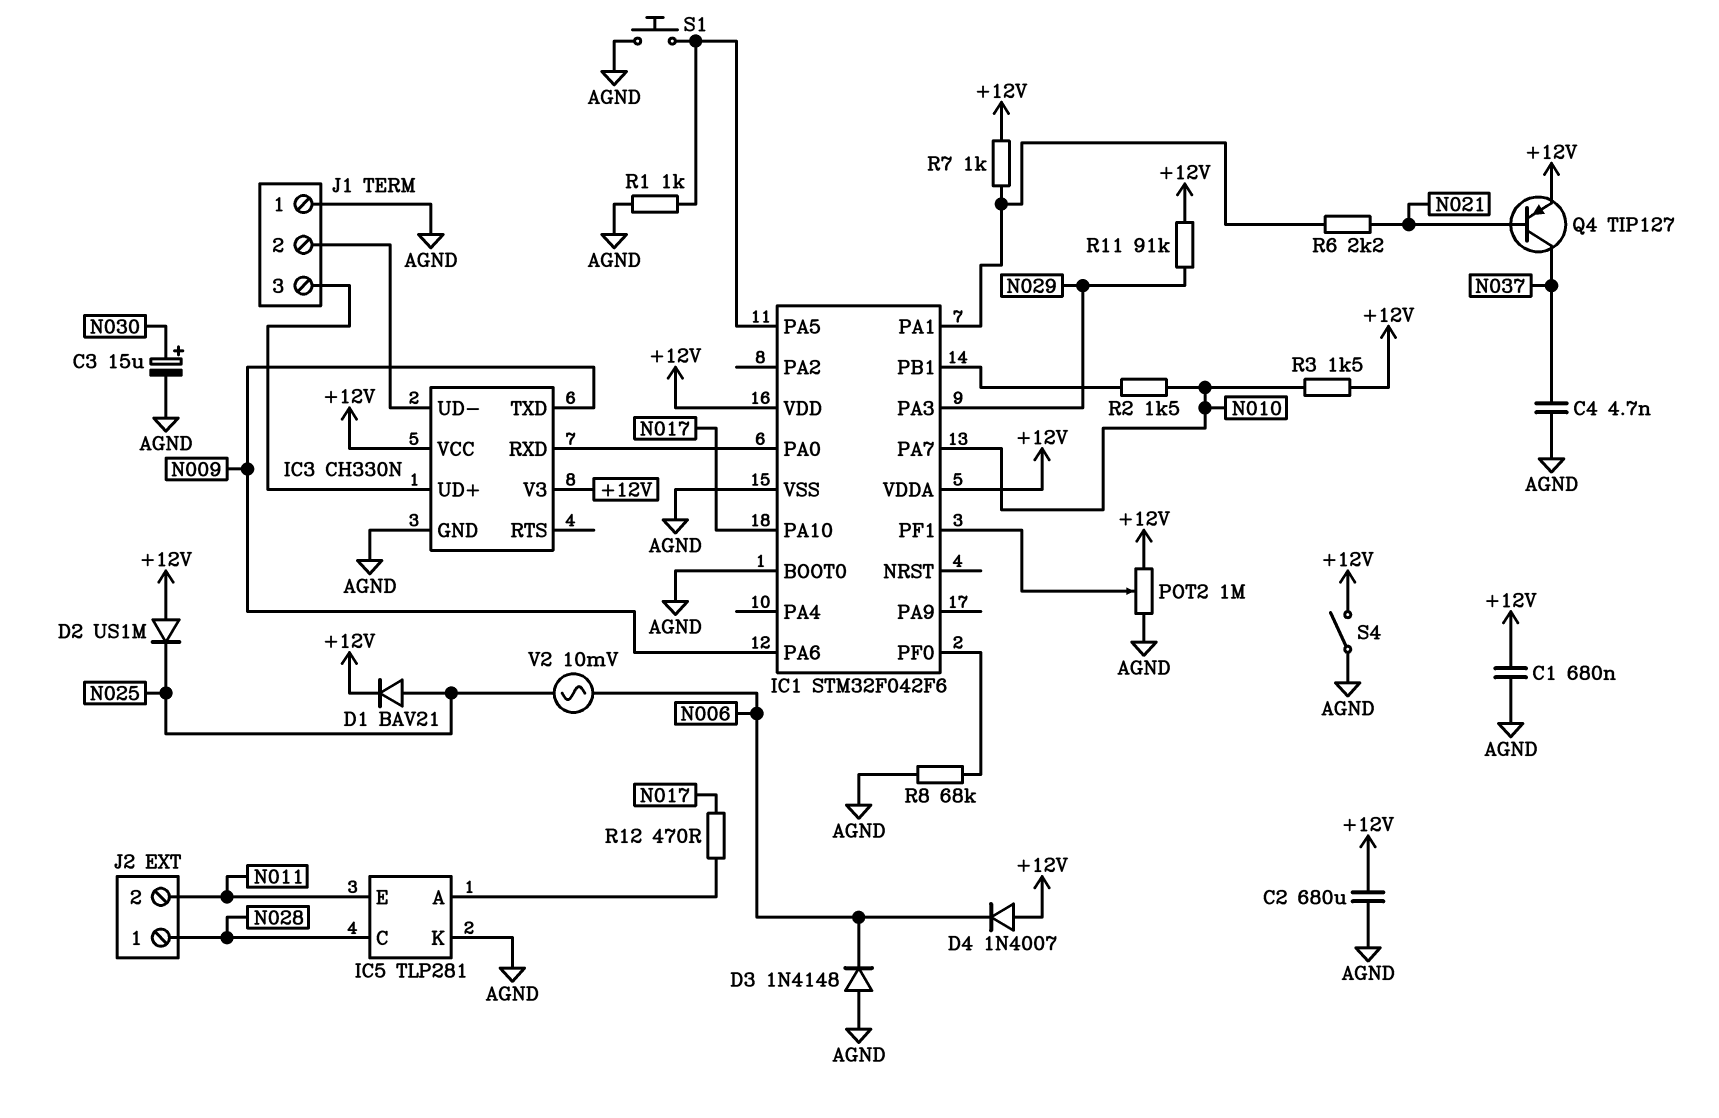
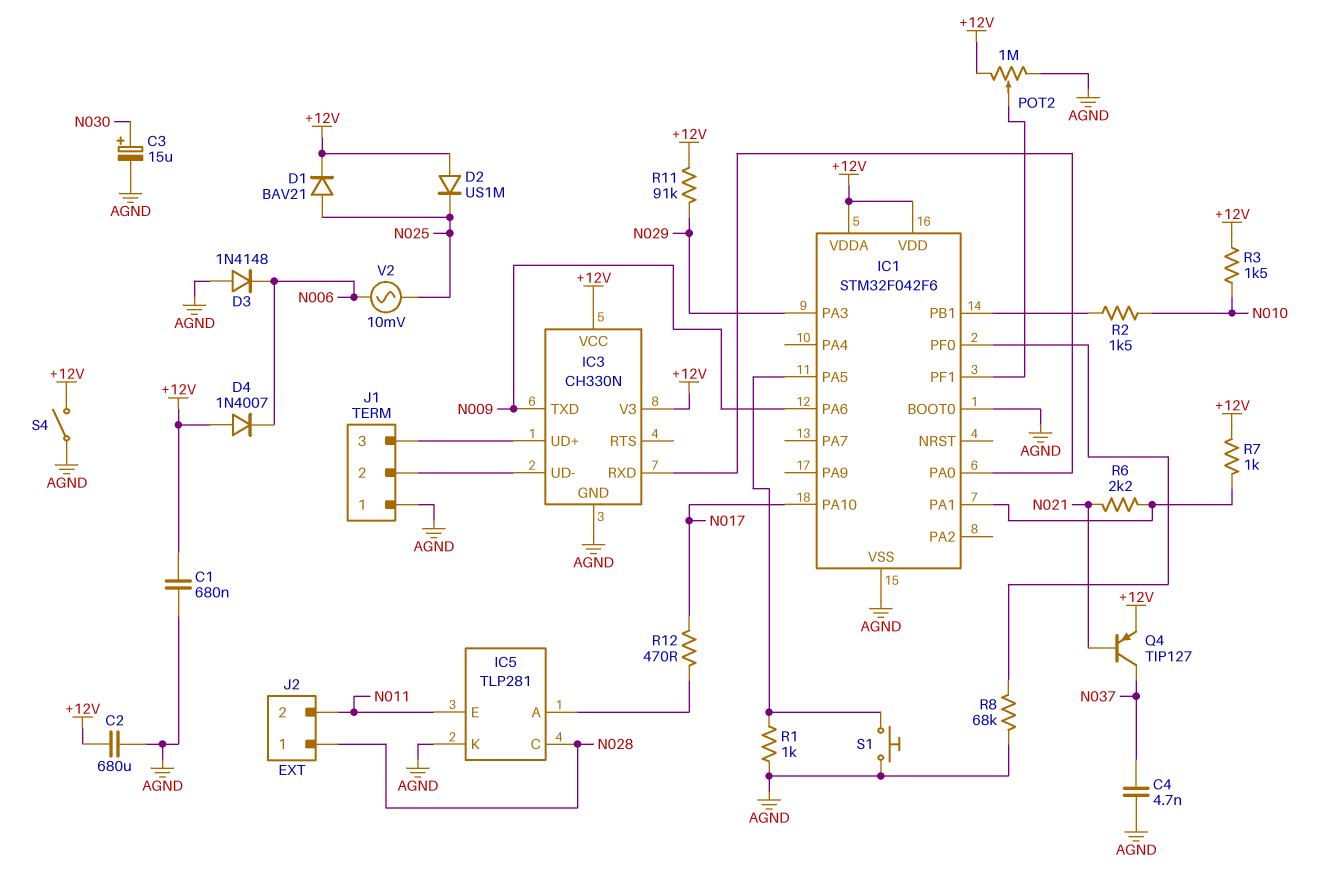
IC1 pin PA7: N010 -> none

